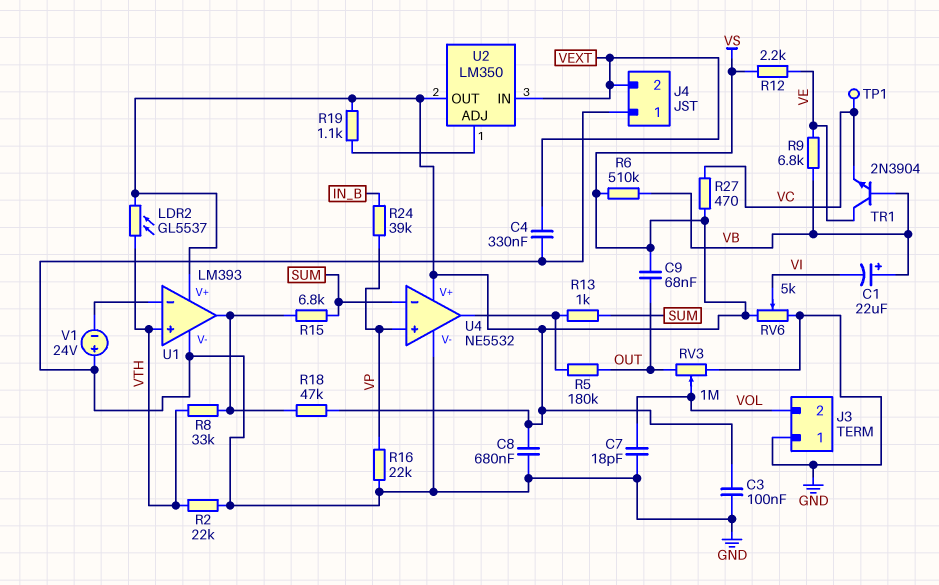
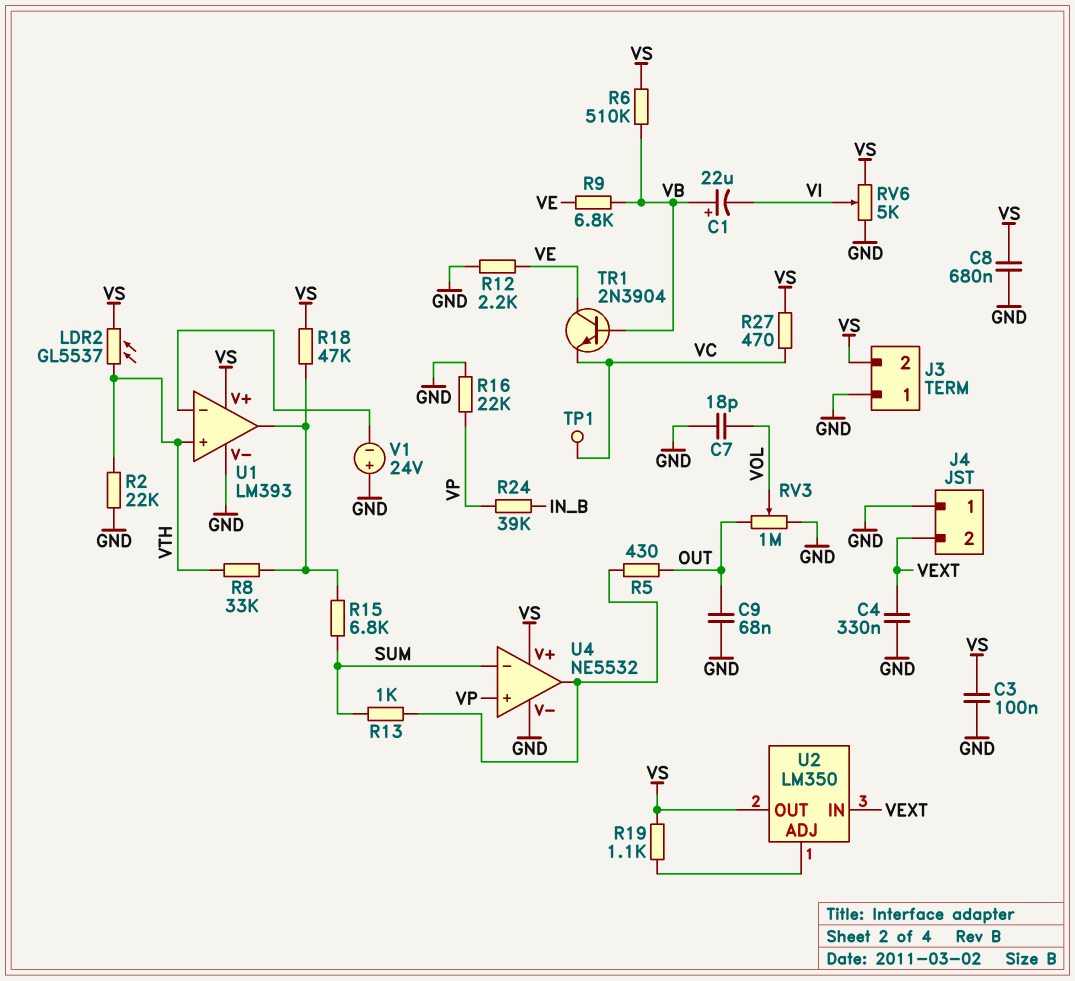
C9: 68nF (OUT, VS) -> 68nF (GND, OUT)
J3 pin 2: VOL -> VS
R5: 180k (OUT, U4/out) -> 430 (OUT, U4/out)
R12: 2.2k (VE, VS) -> 2.2k (GND, VE)

